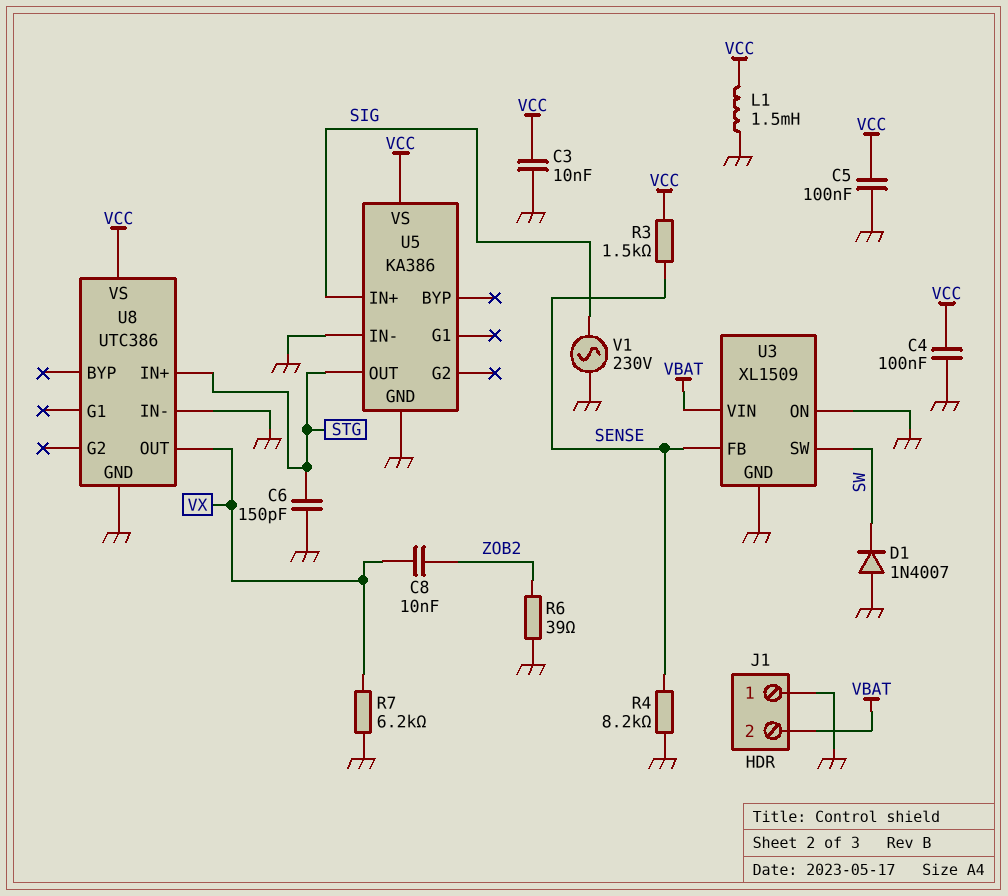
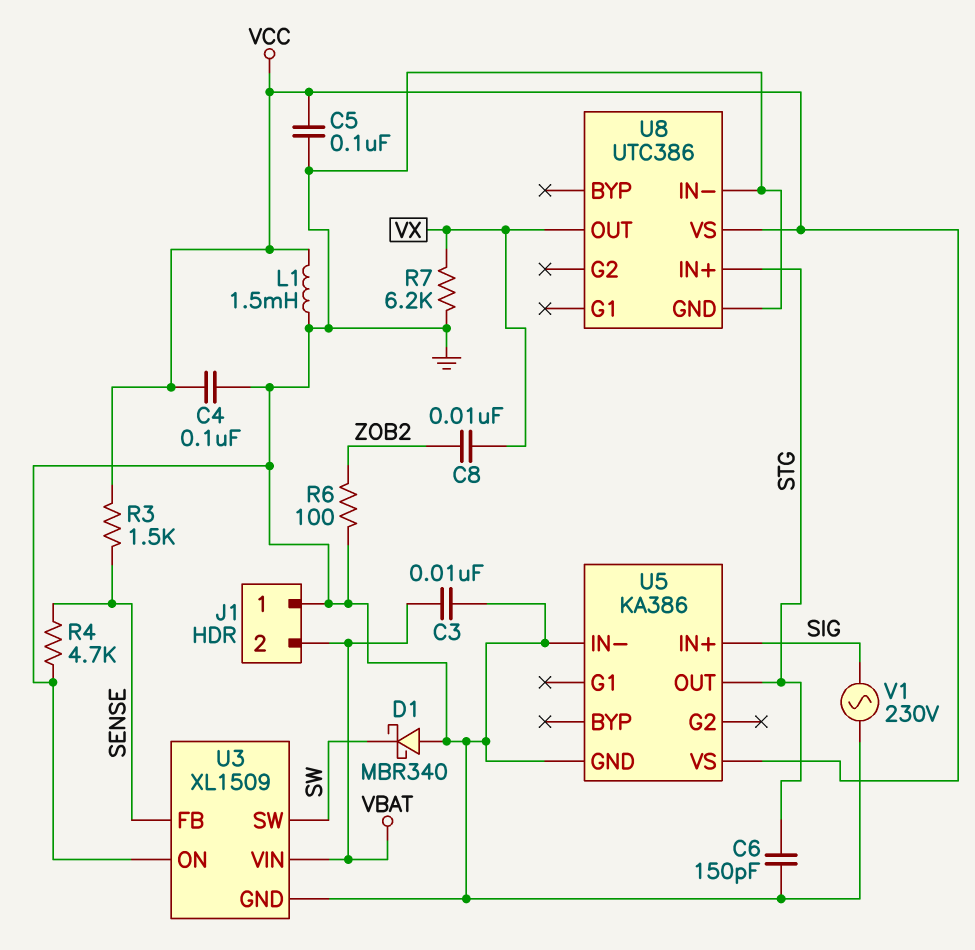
C3: 10nF (GND, VCC) -> 10nF (GND, VBAT)
D1: diode 1N4007 (A GND, K SW) -> schottky MBR340 (A GND, K SW)
R4: 8.2k (GND, SENSE) -> 4.7k (GND, SENSE)
R6: 39 (GND, ZOB2) -> 100 (GND, ZOB2)

